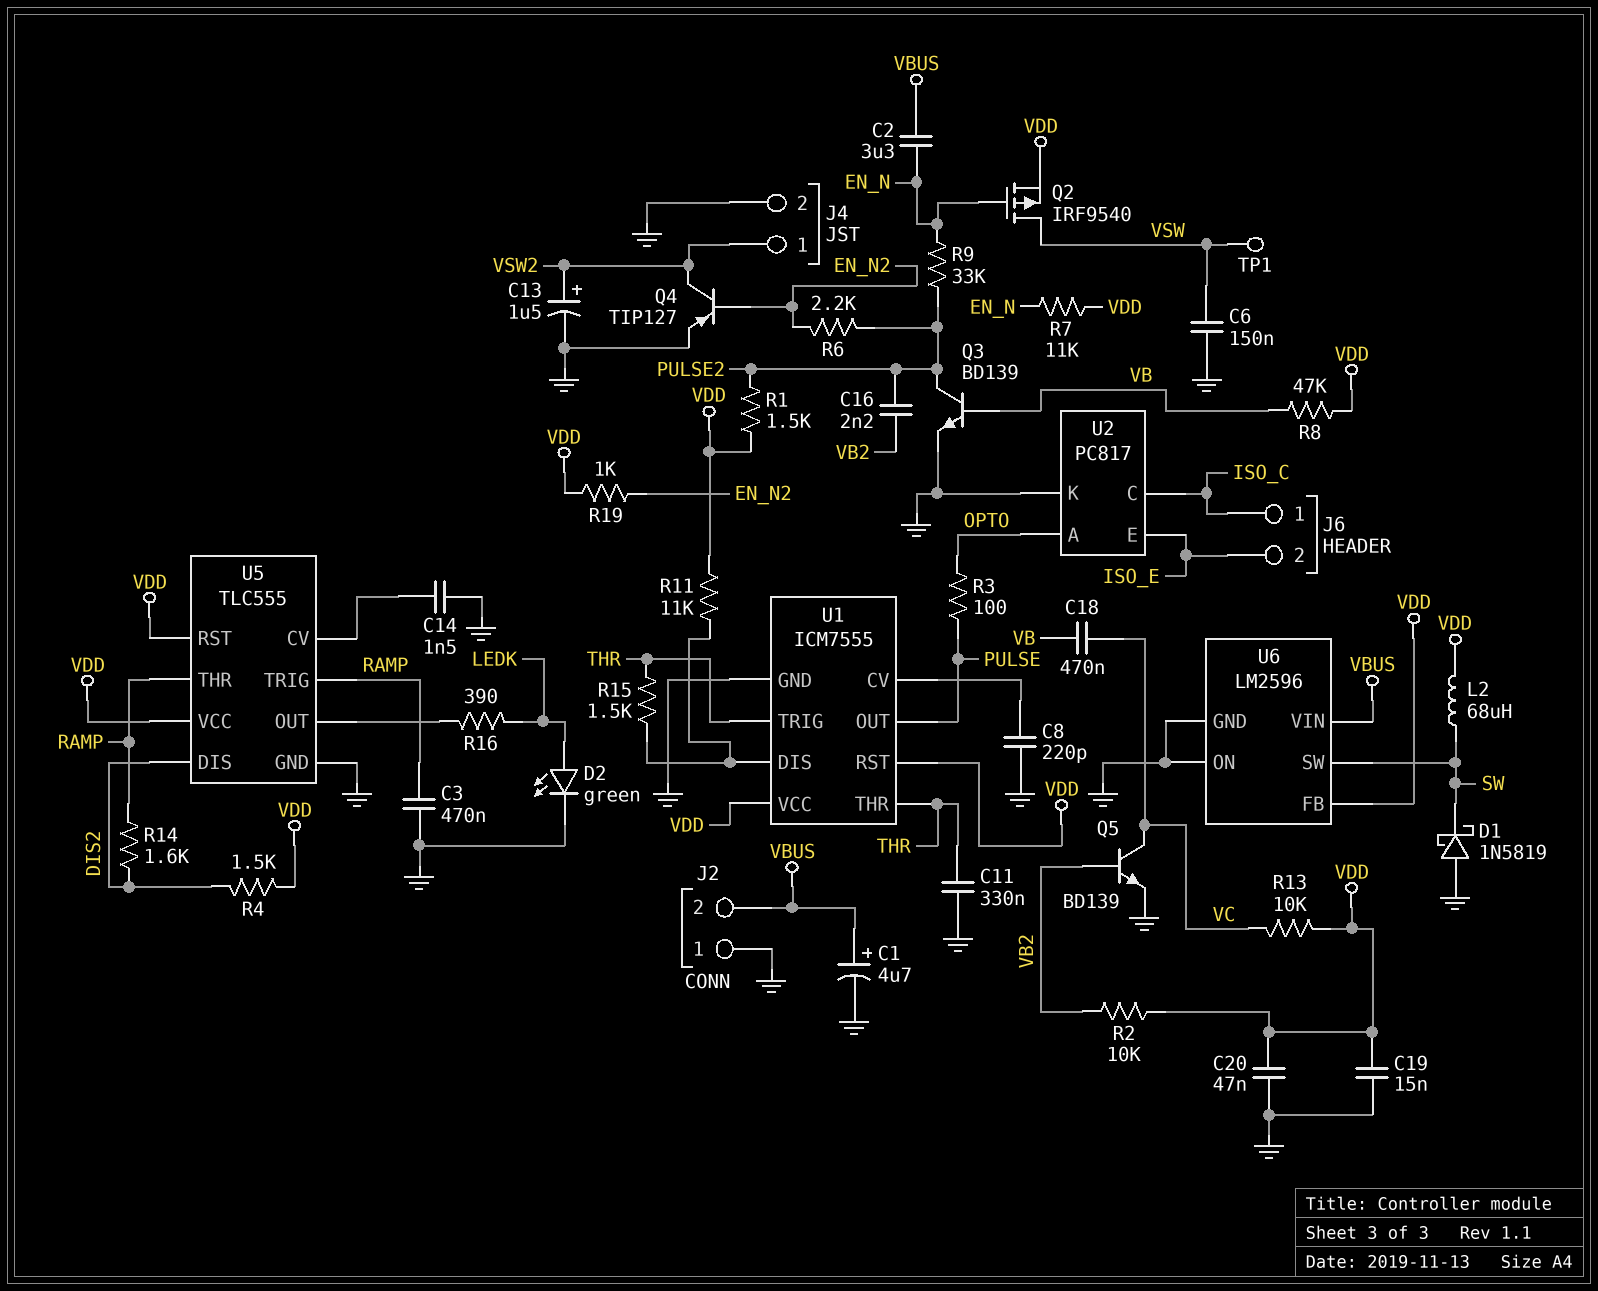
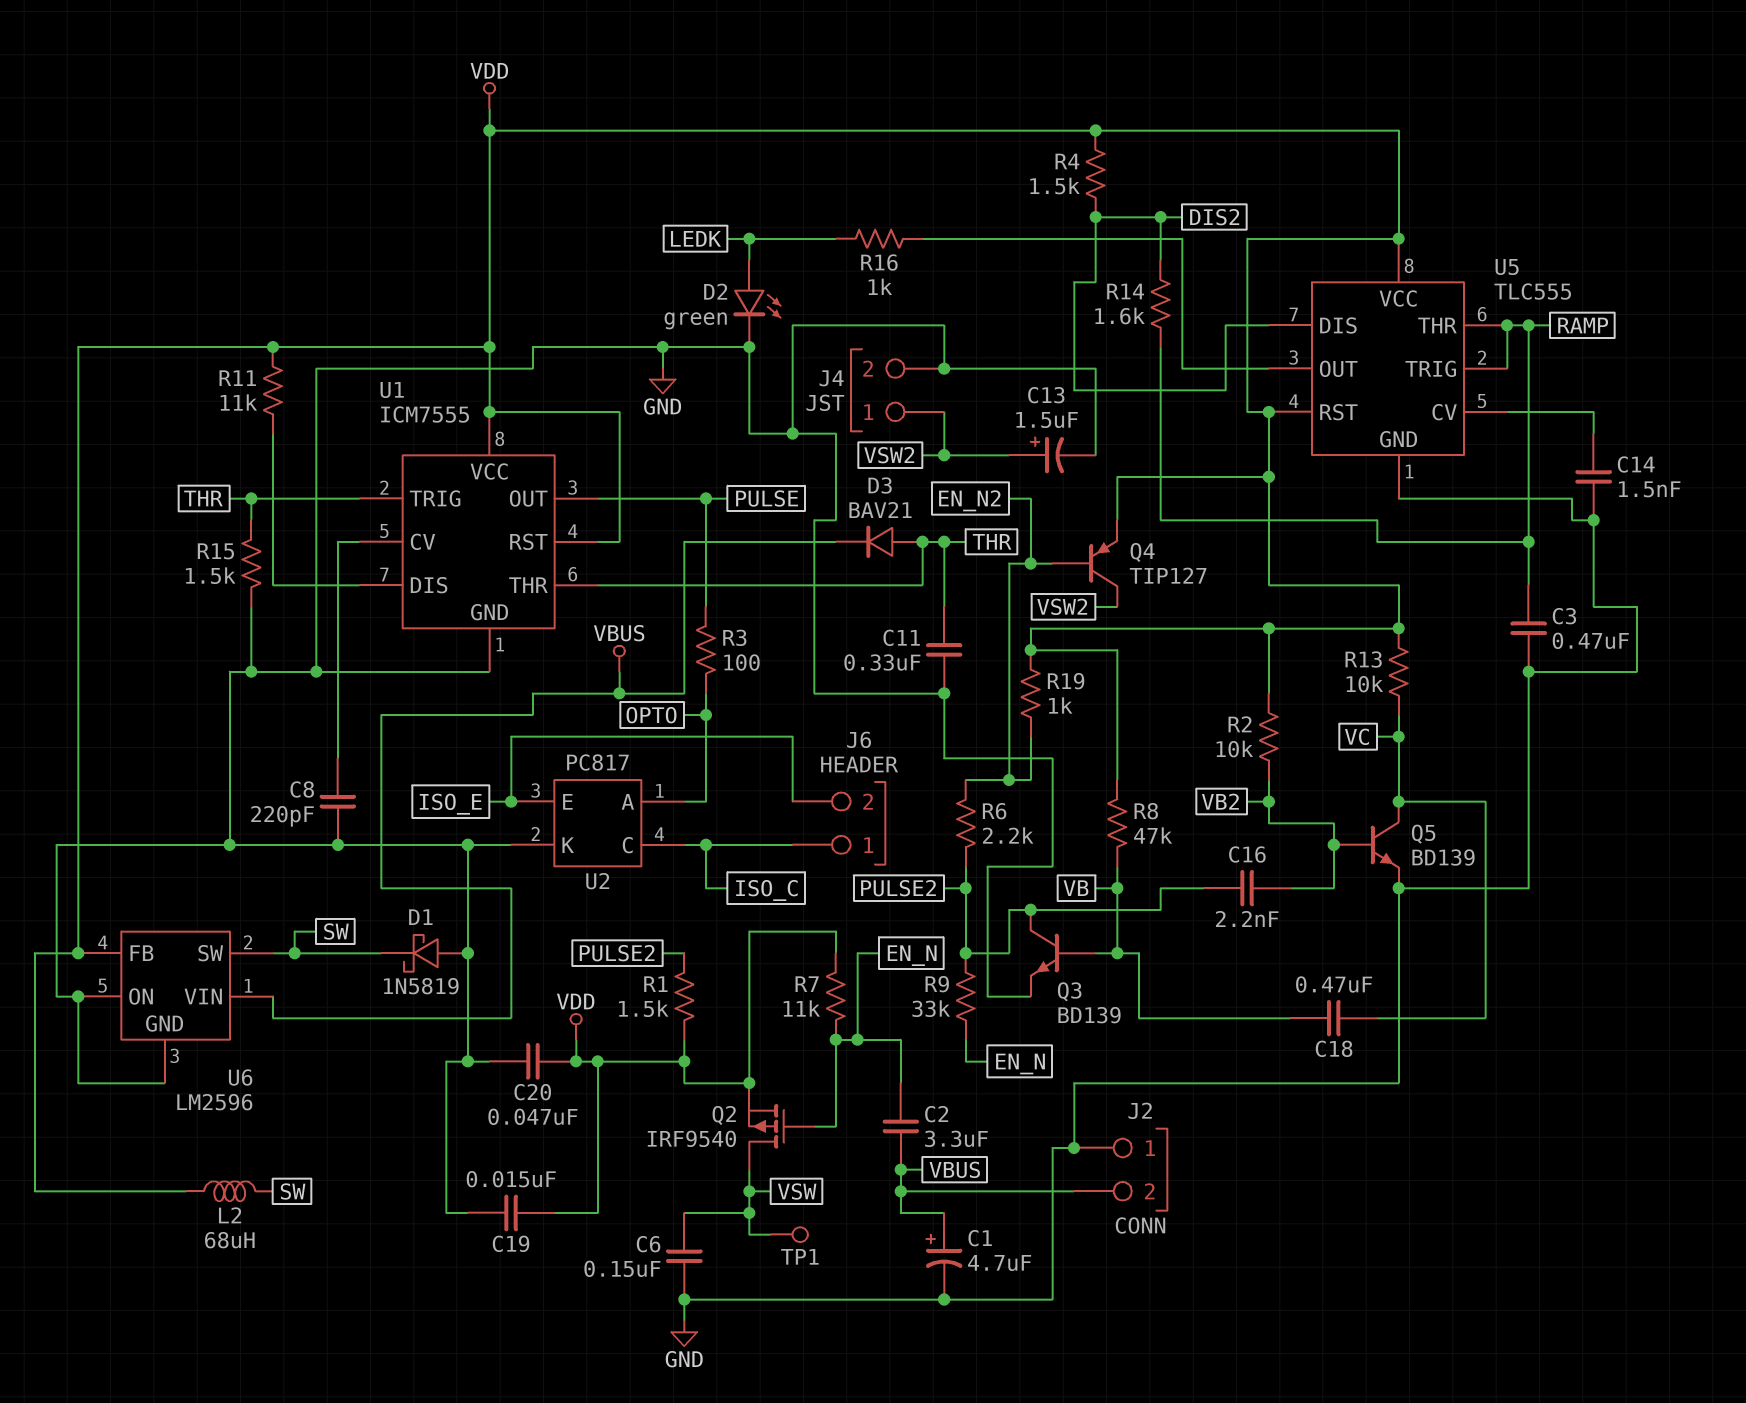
D3: none -> diode BAV21 (A THR, K VBUS)
Q4: PNP TIP127 (B EN_N2, C VSW2, E GND) -> PNP TIP127 (B EN_N2, C VSW2, E VDD)
R15: 1.5k (THR, U1/DIS) -> 1.5k (GND, THR)
R16: 390 (LEDK, U5/OUT) -> 1k (LEDK, U5/OUT)

